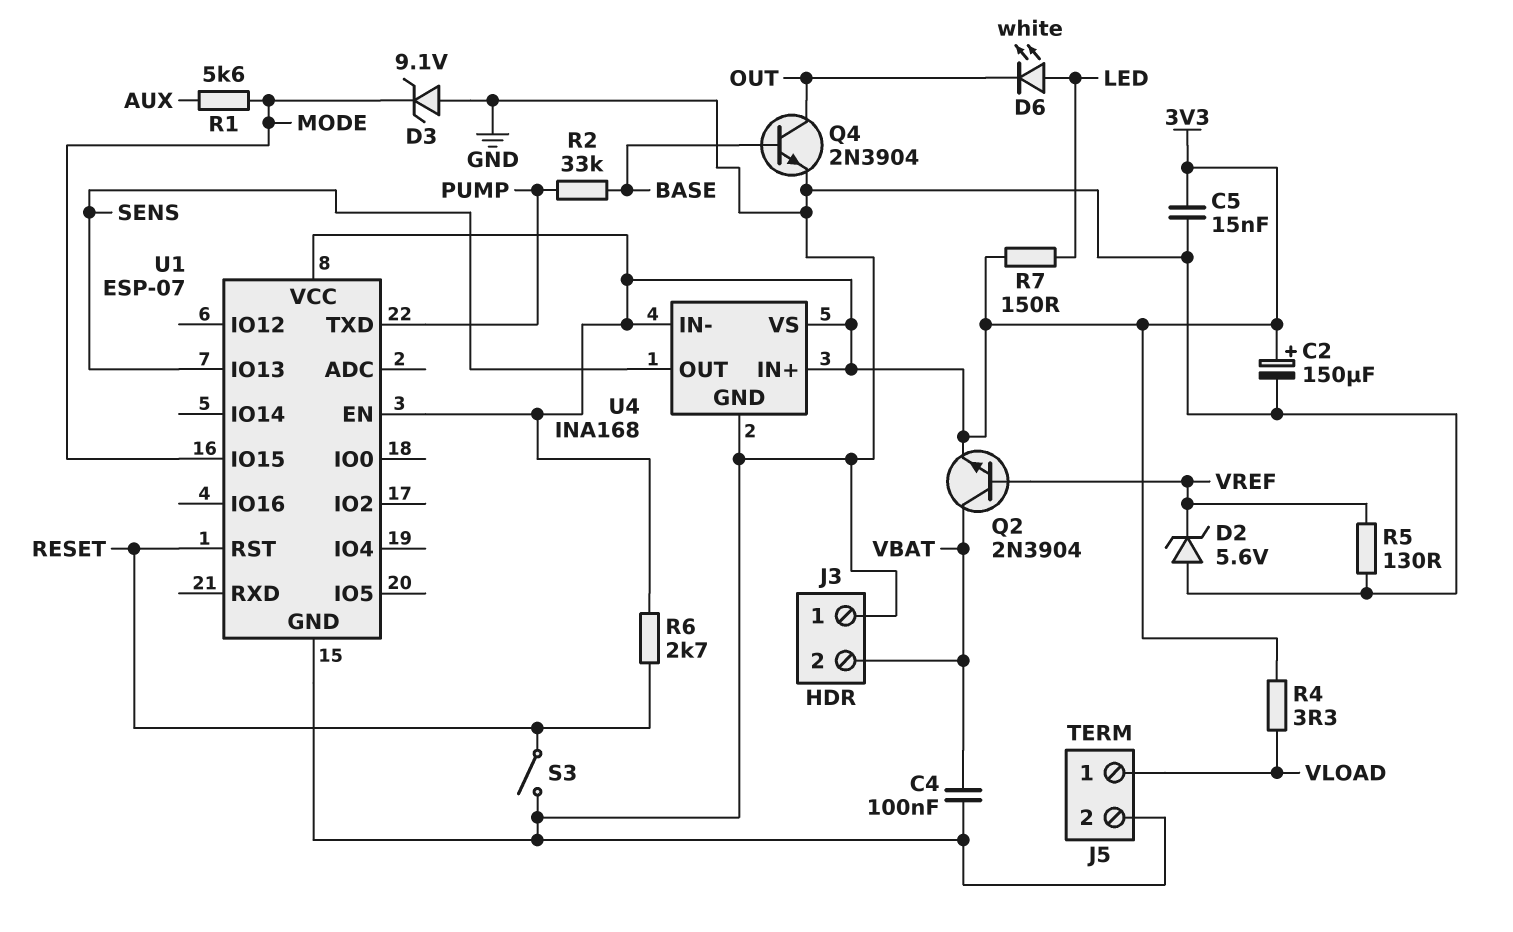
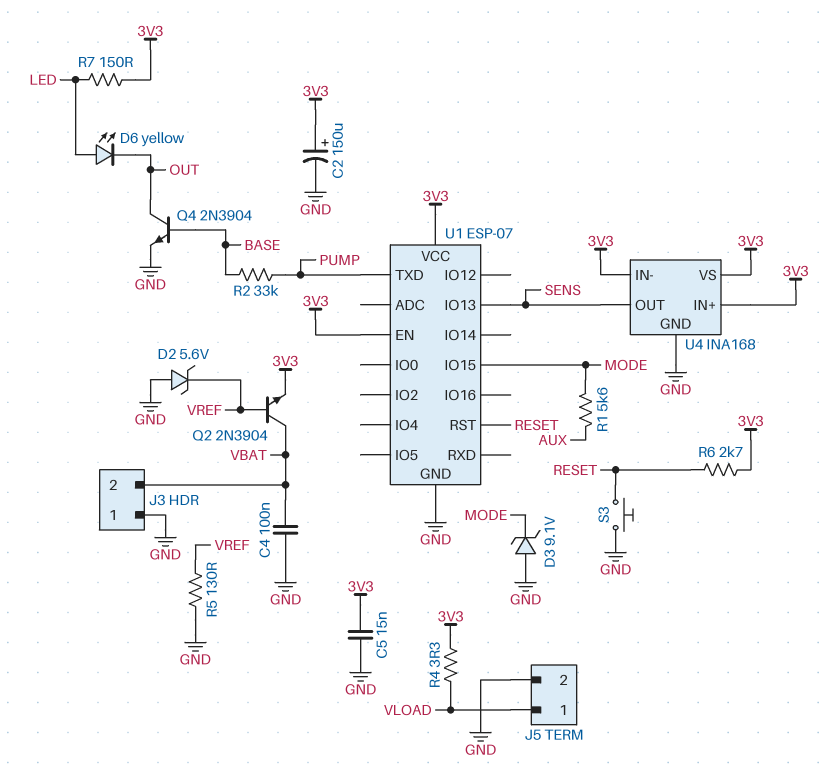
D6: LED white (A LED, K OUT) -> LED yellow (A LED, K OUT)
S3: switch (GND, RESET) -> button (GND, RESET)

